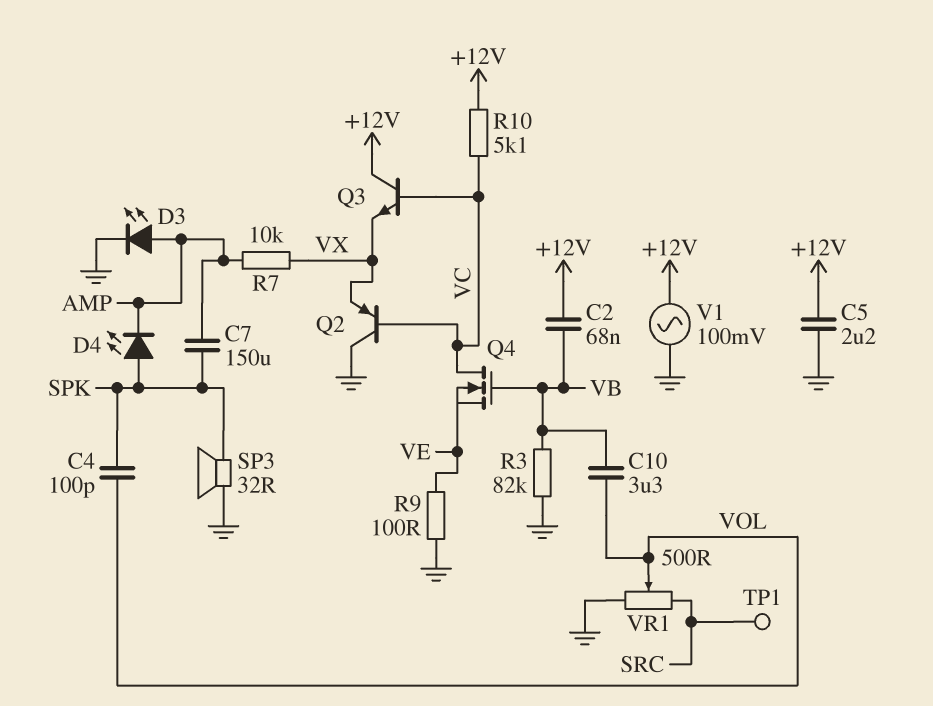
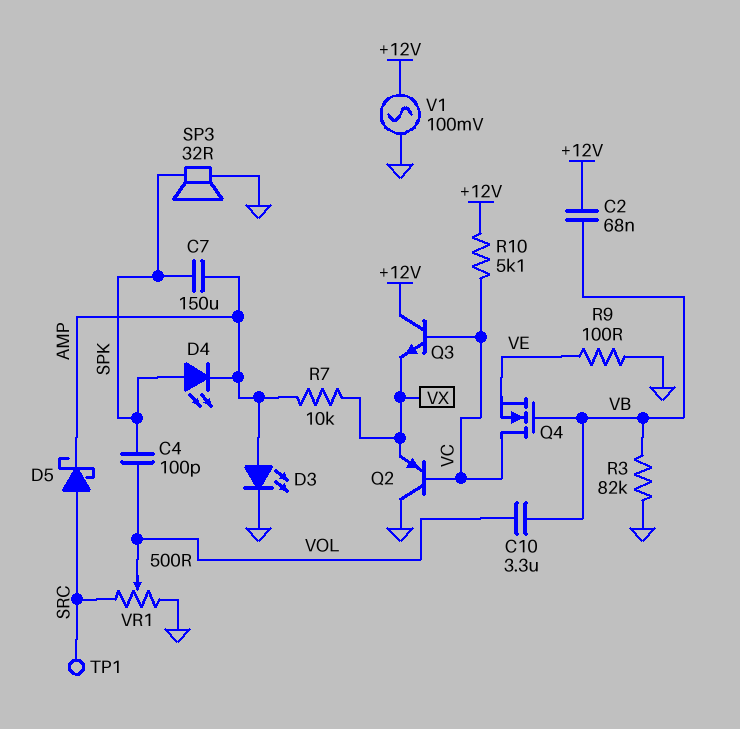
C5: 2.2uF (+12V, GND) -> none
D5: none -> schottky (A SRC, K AMP)

